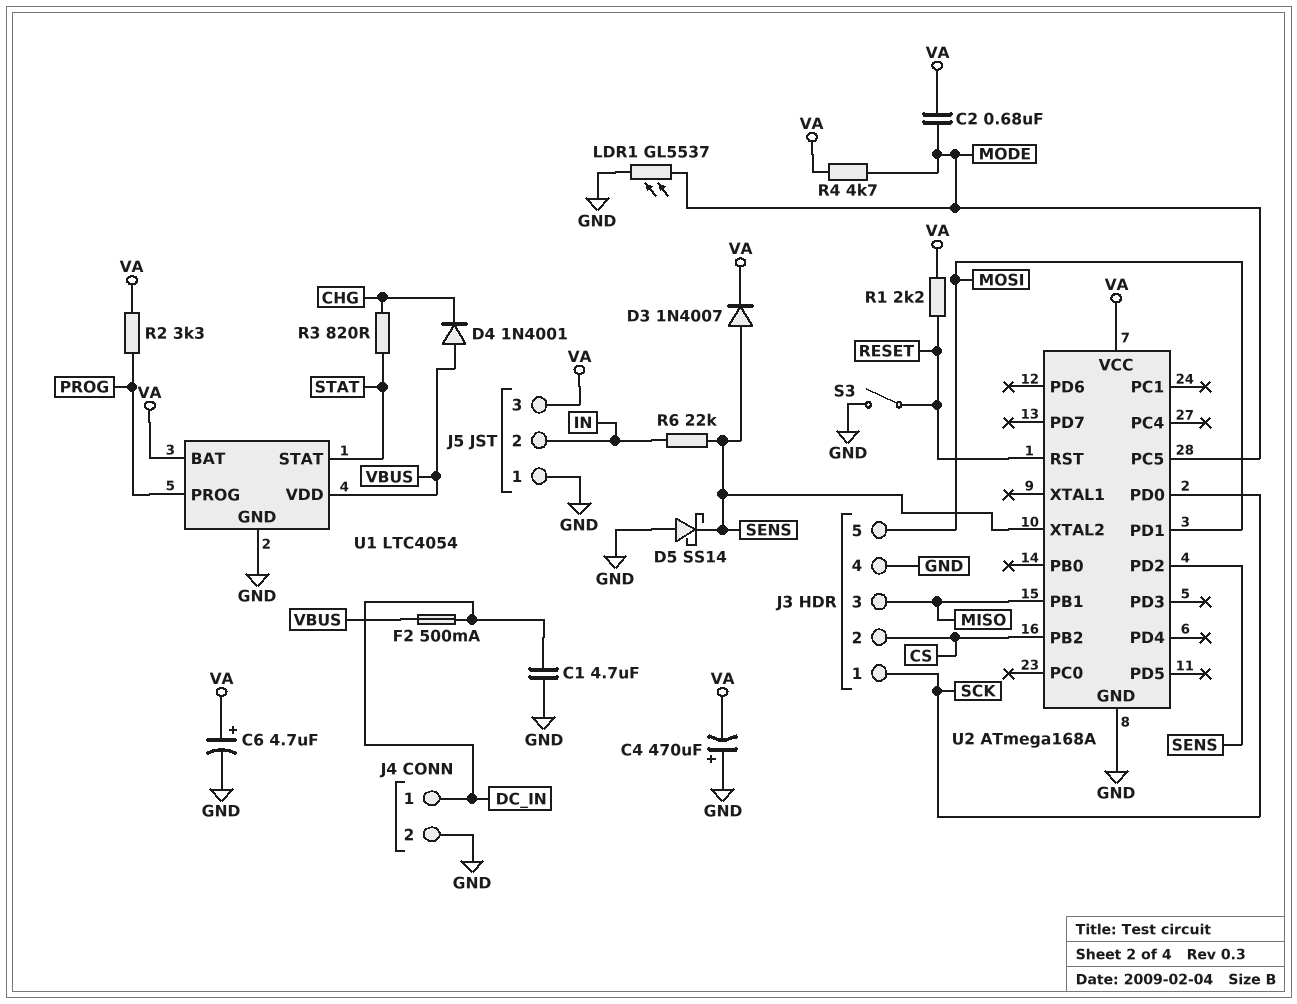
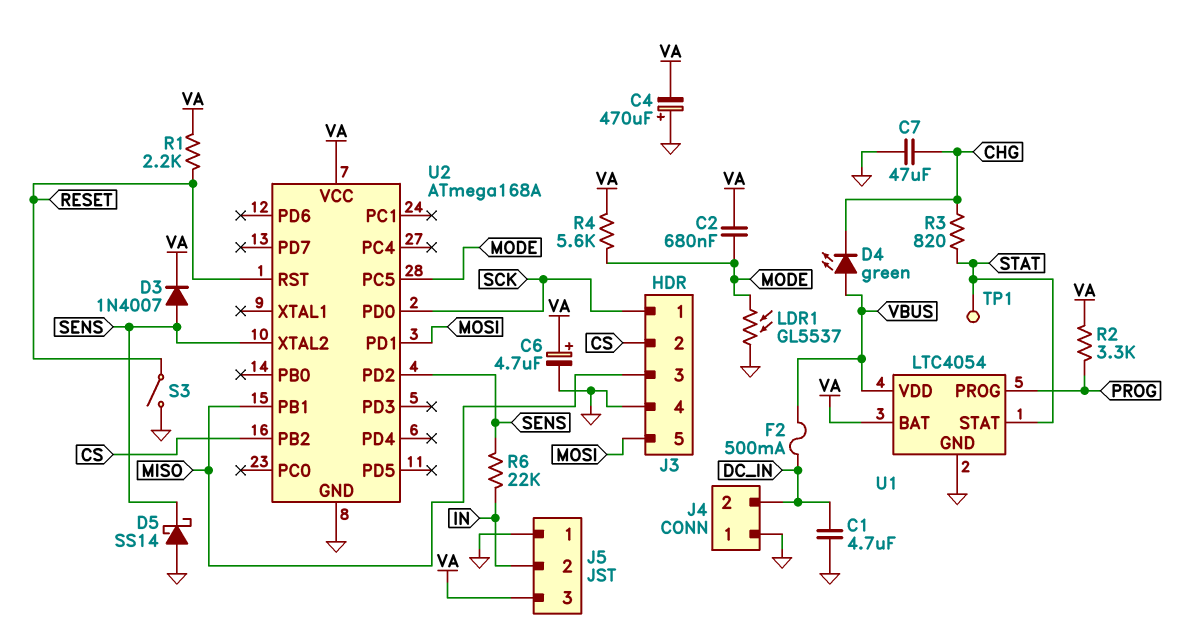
C7: none -> 47uF (CHG, GND)
D4: diode 1N4001 (A VBUS, K CHG) -> LED green (A VBUS, K CHG)
J4 pin 1: DC_IN -> GND
J4 pin 2: GND -> DC_IN
R4: 4.7k (MODE, VA) -> 5.6k (MODE, VA)
TP1: none -> test point (STAT)

